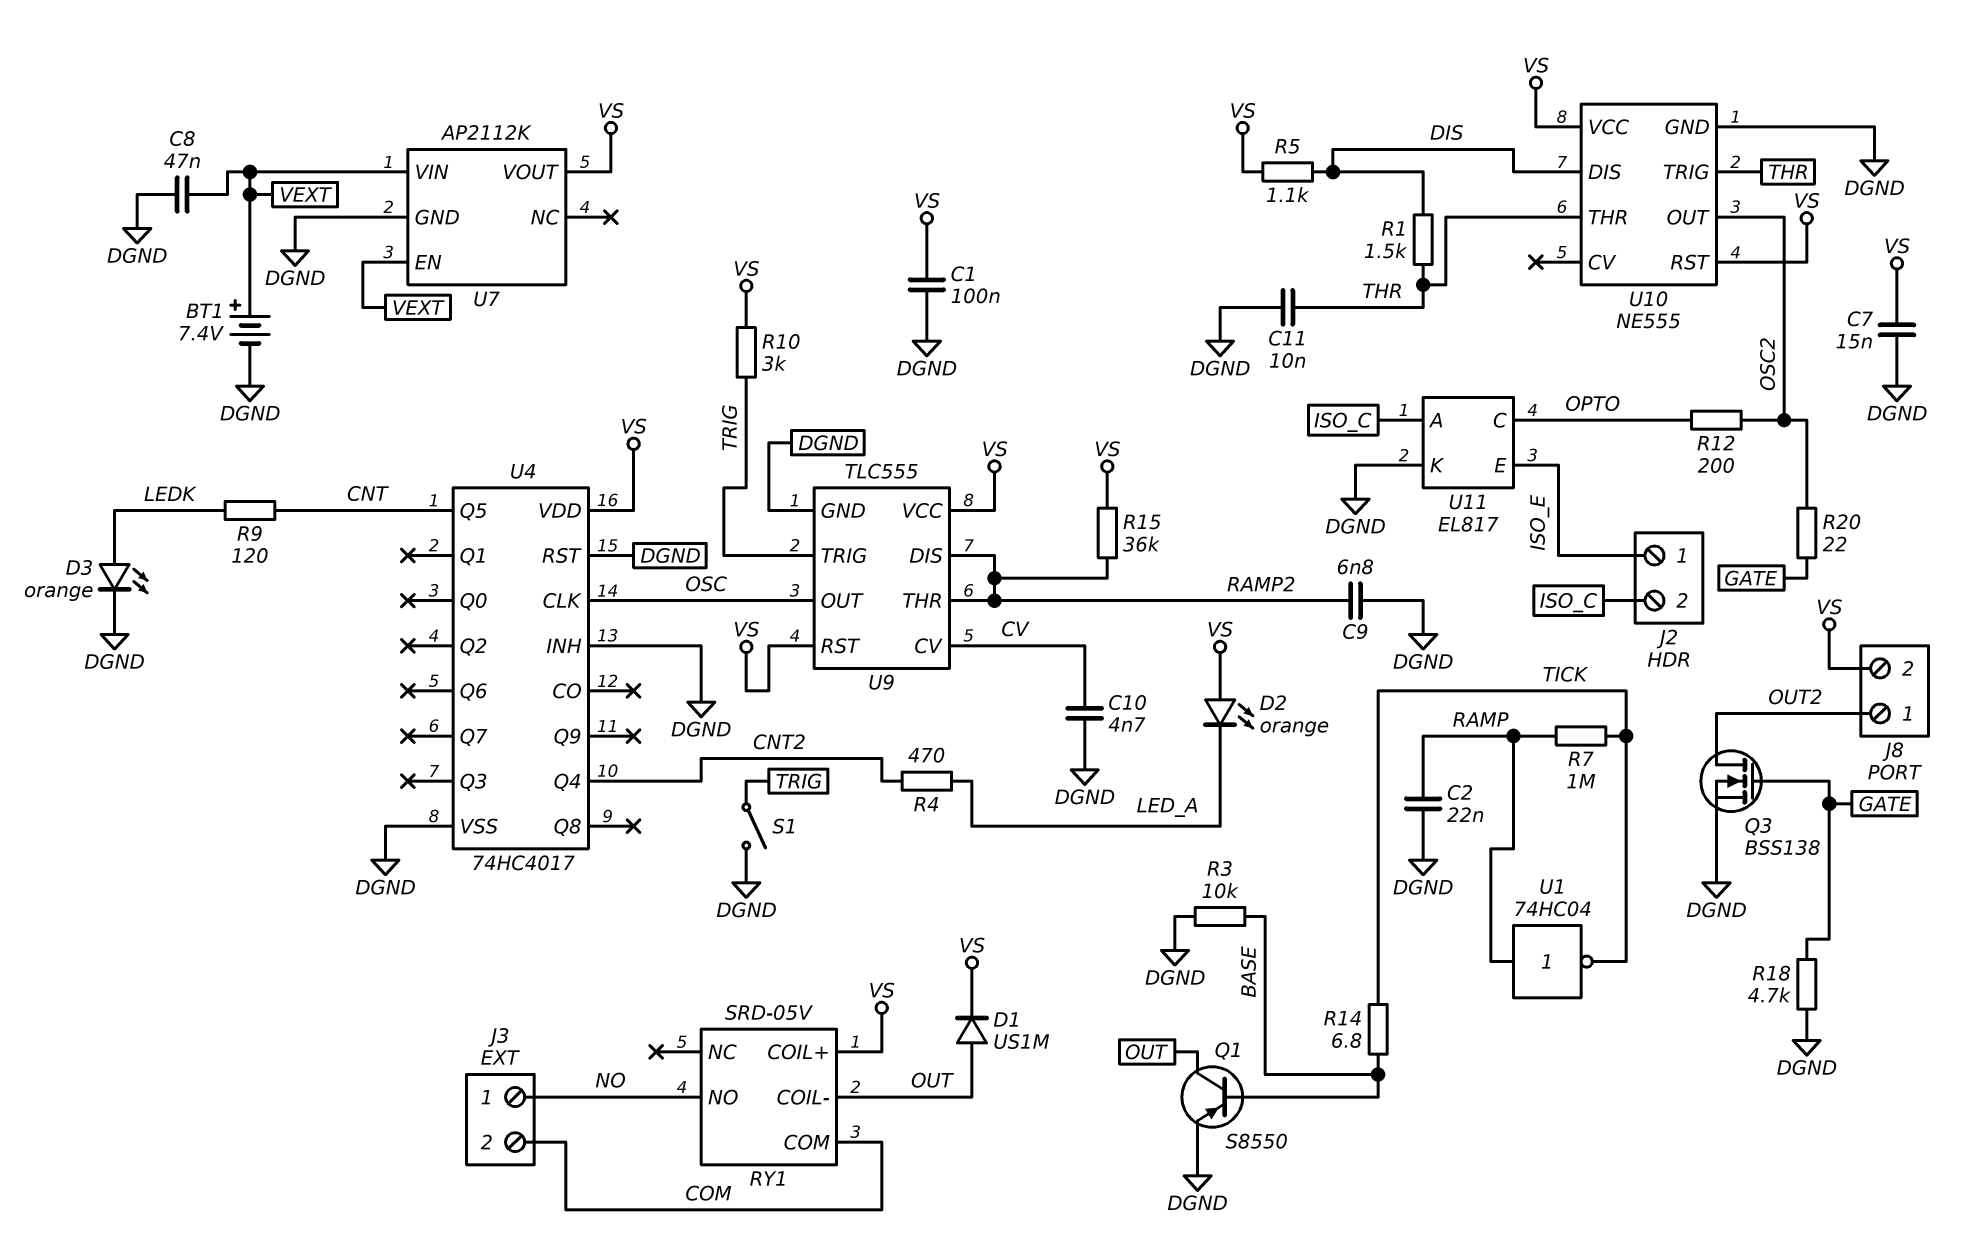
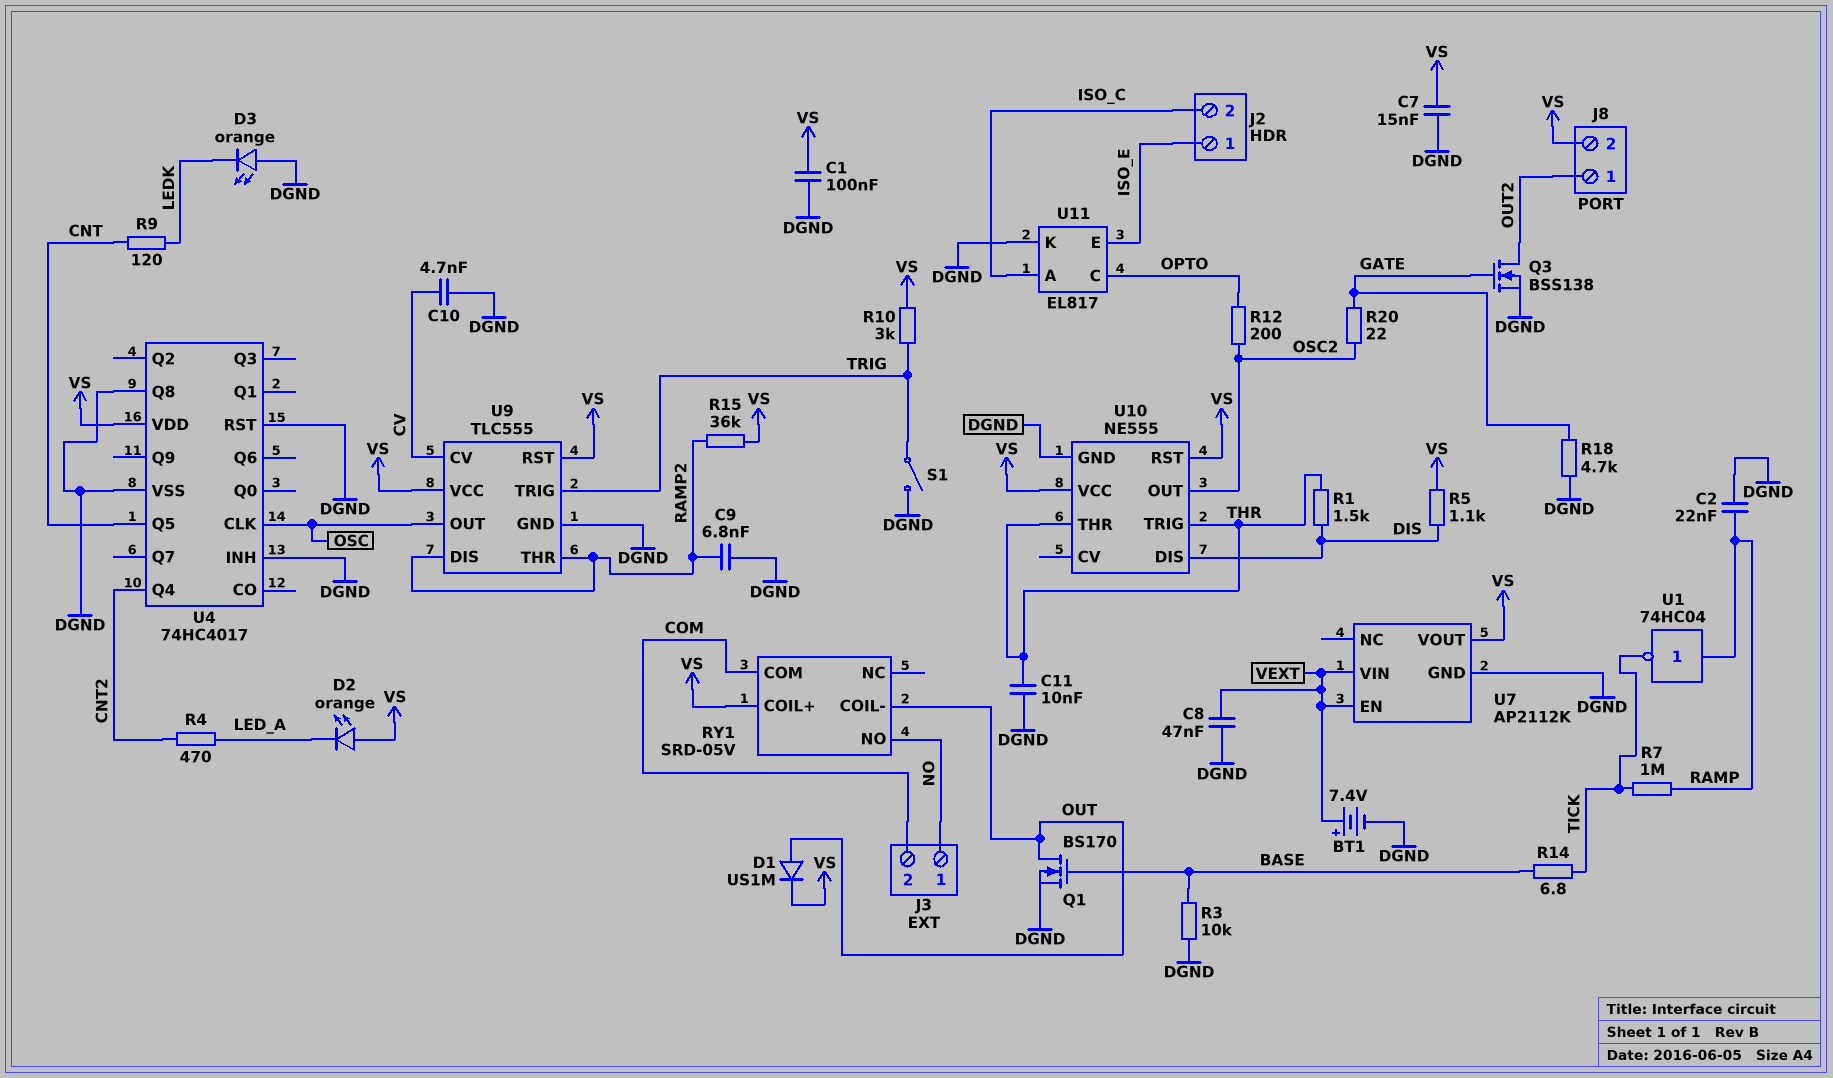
D3: LED orange (A LEDK, K DGND) -> LED orange (A DGND, K LEDK)
Q1: PNP S8550 (B BASE, C OUT, E DGND) -> NMOS BS170 (G BASE, D OUT, S DGND)
U4 pin Q8: none -> DGND

